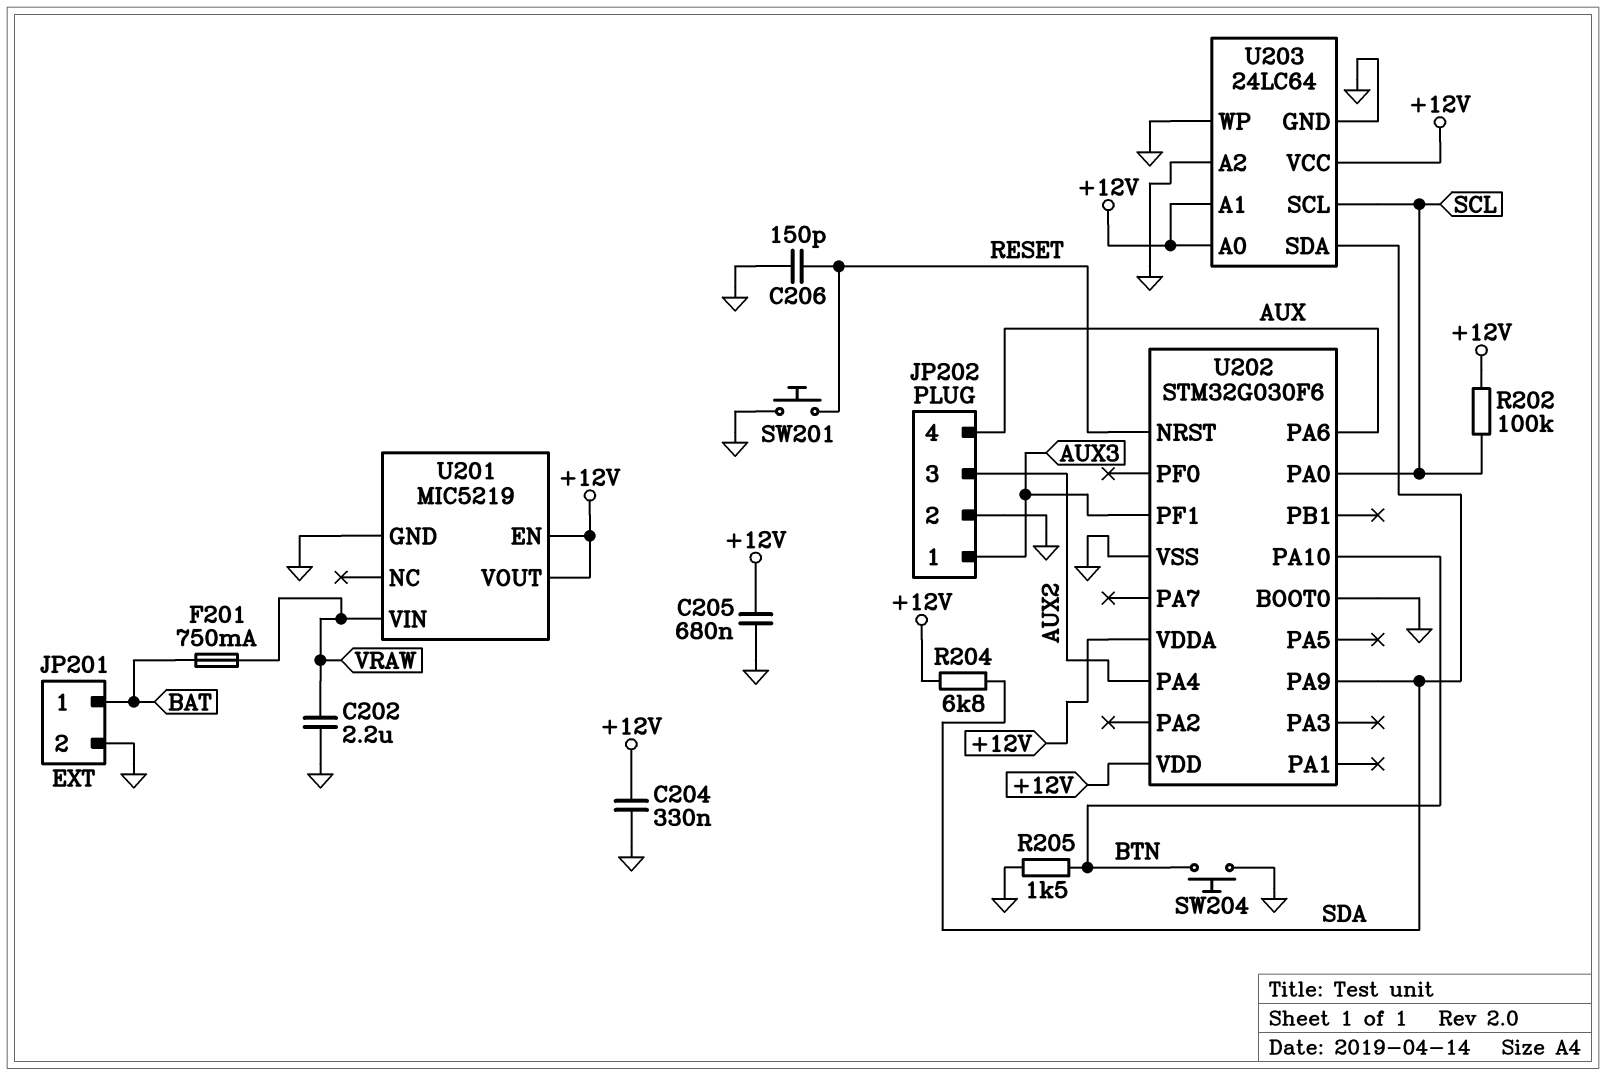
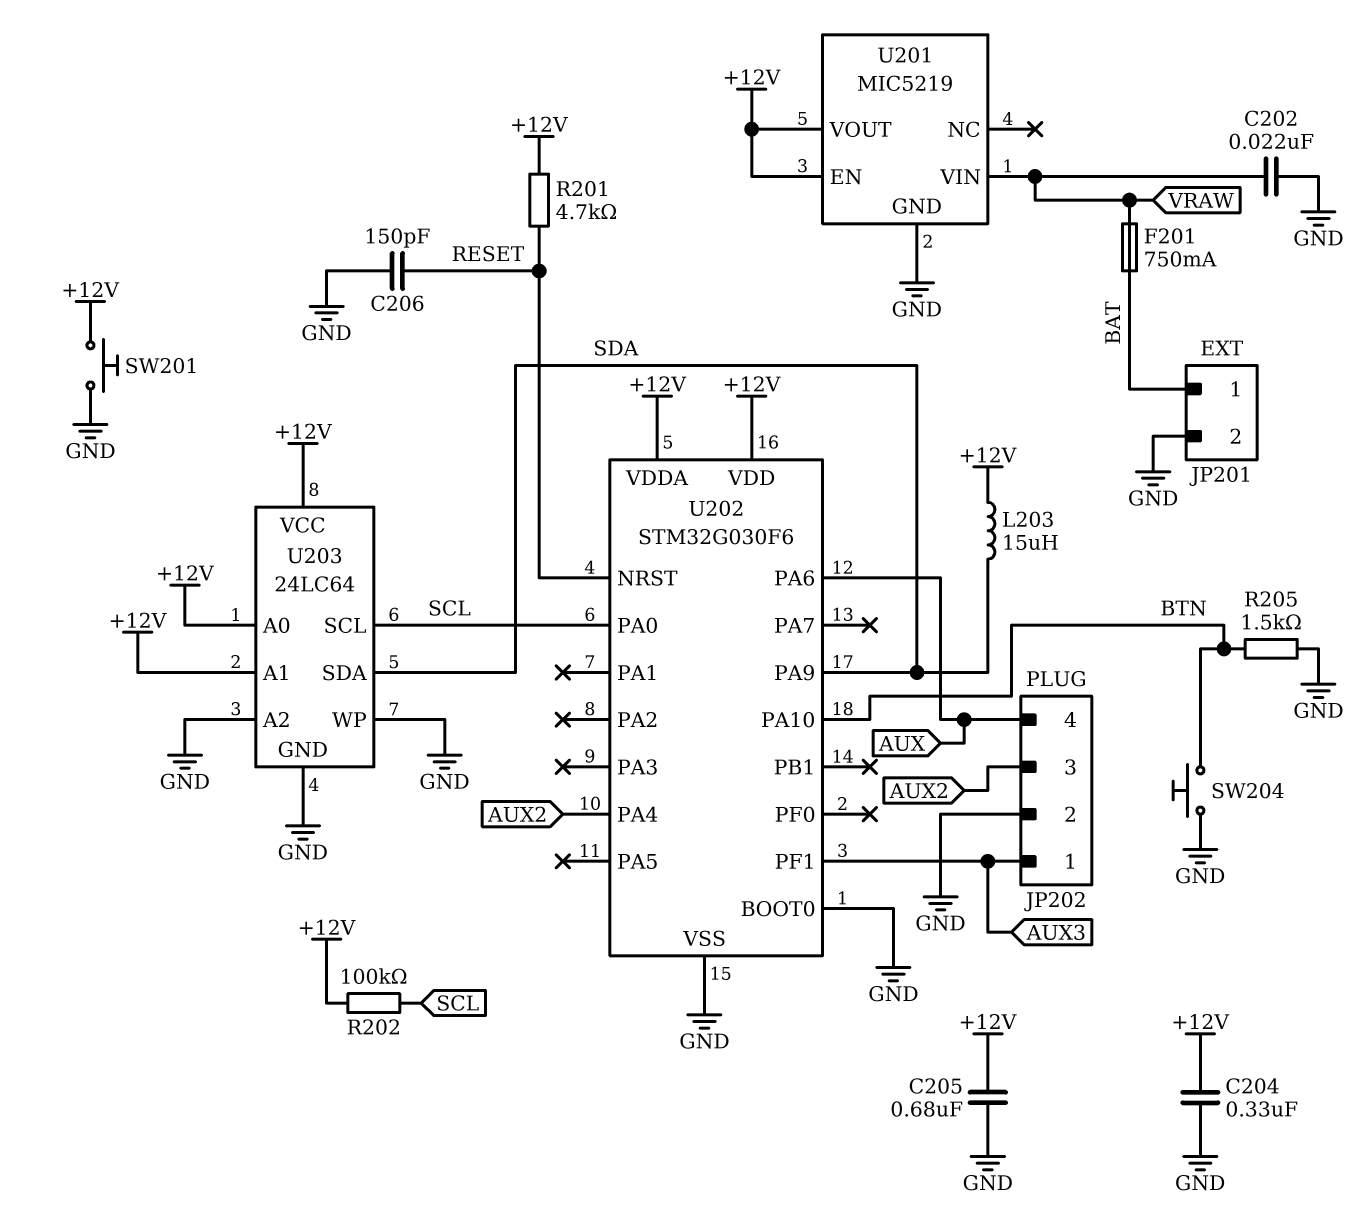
C202: 2.2uF (GND, VRAW) -> 22nF (GND, VRAW)
L203: none -> 15uH (+12V, SDA)
R201: none -> 4.7k (+12V, RESET)
R204: 6.8k (+12V, SDA) -> none
SW201: button (GND, RESET) -> button (+12V, GND)

